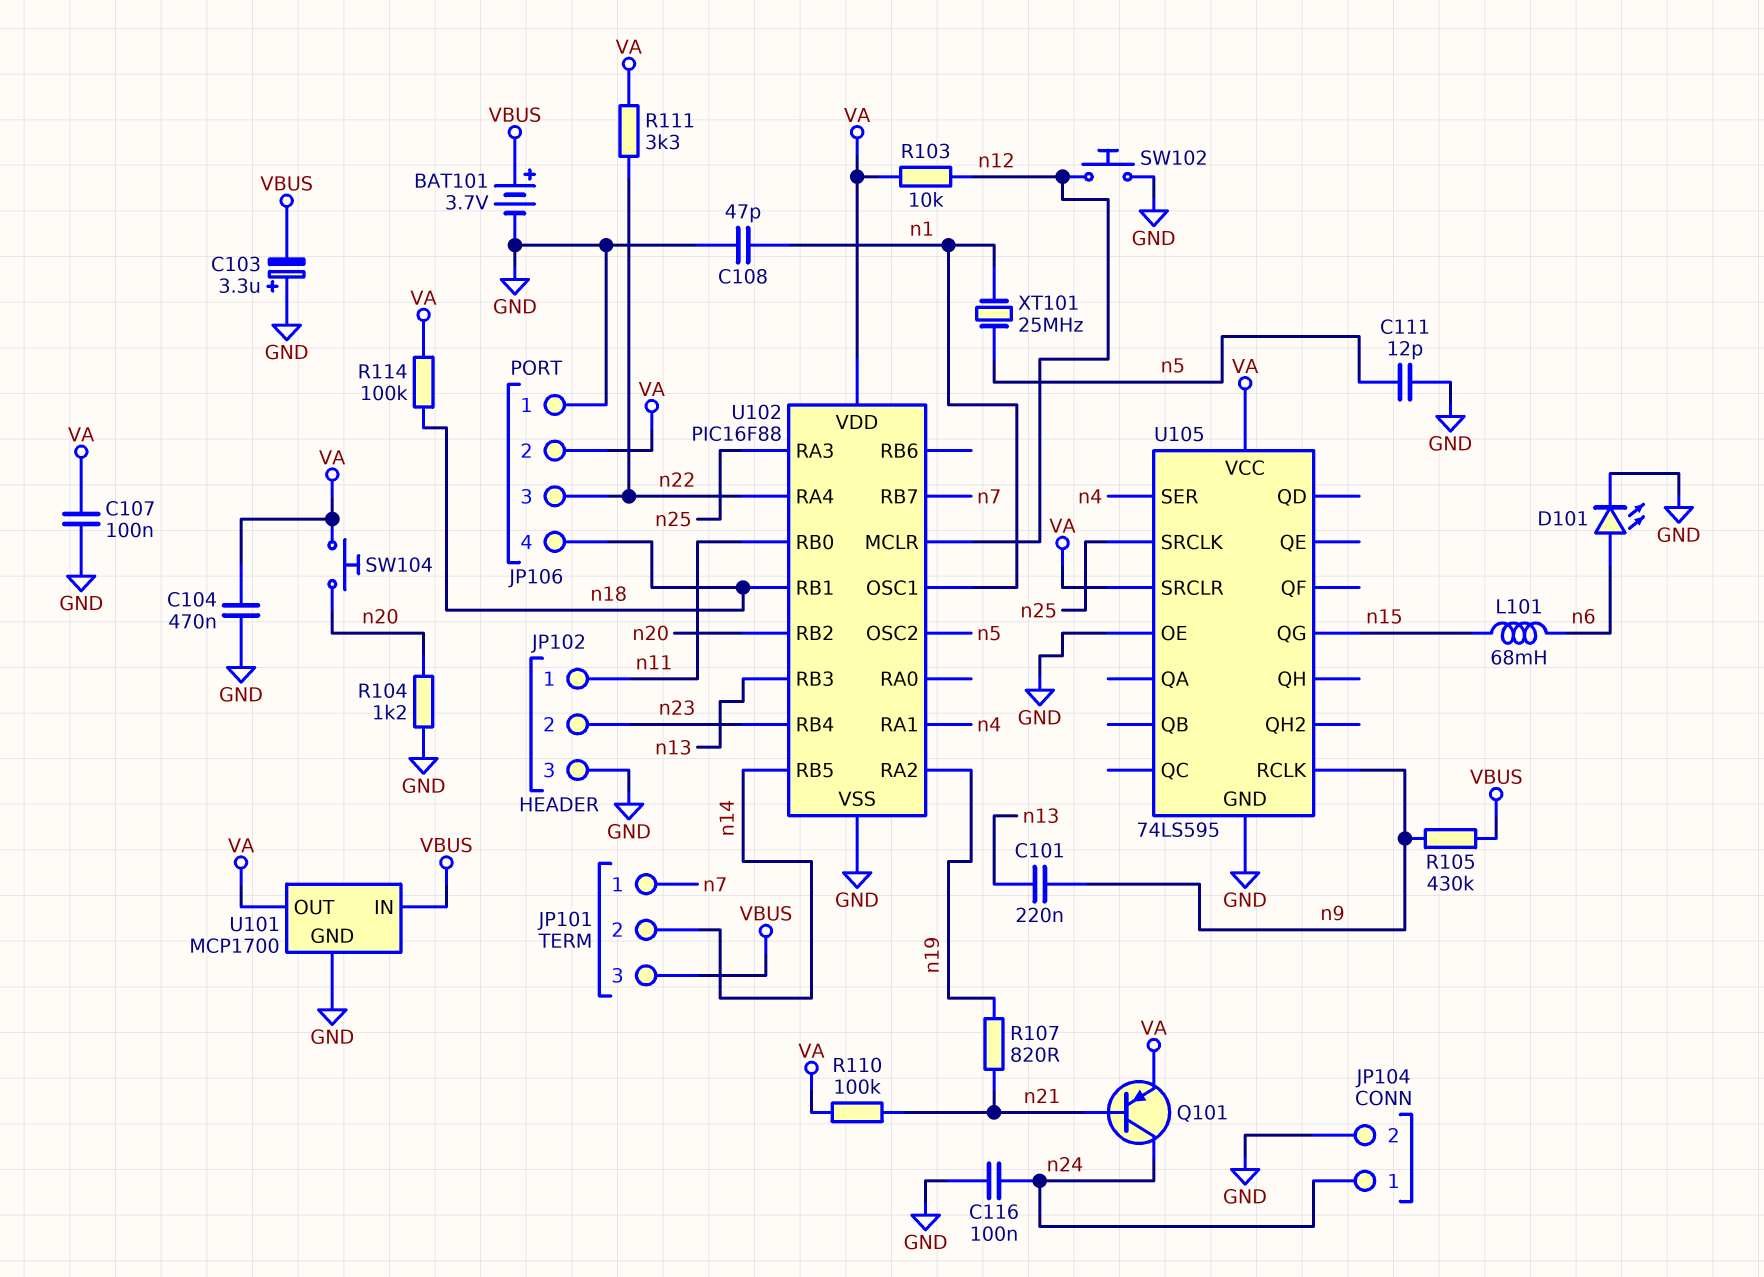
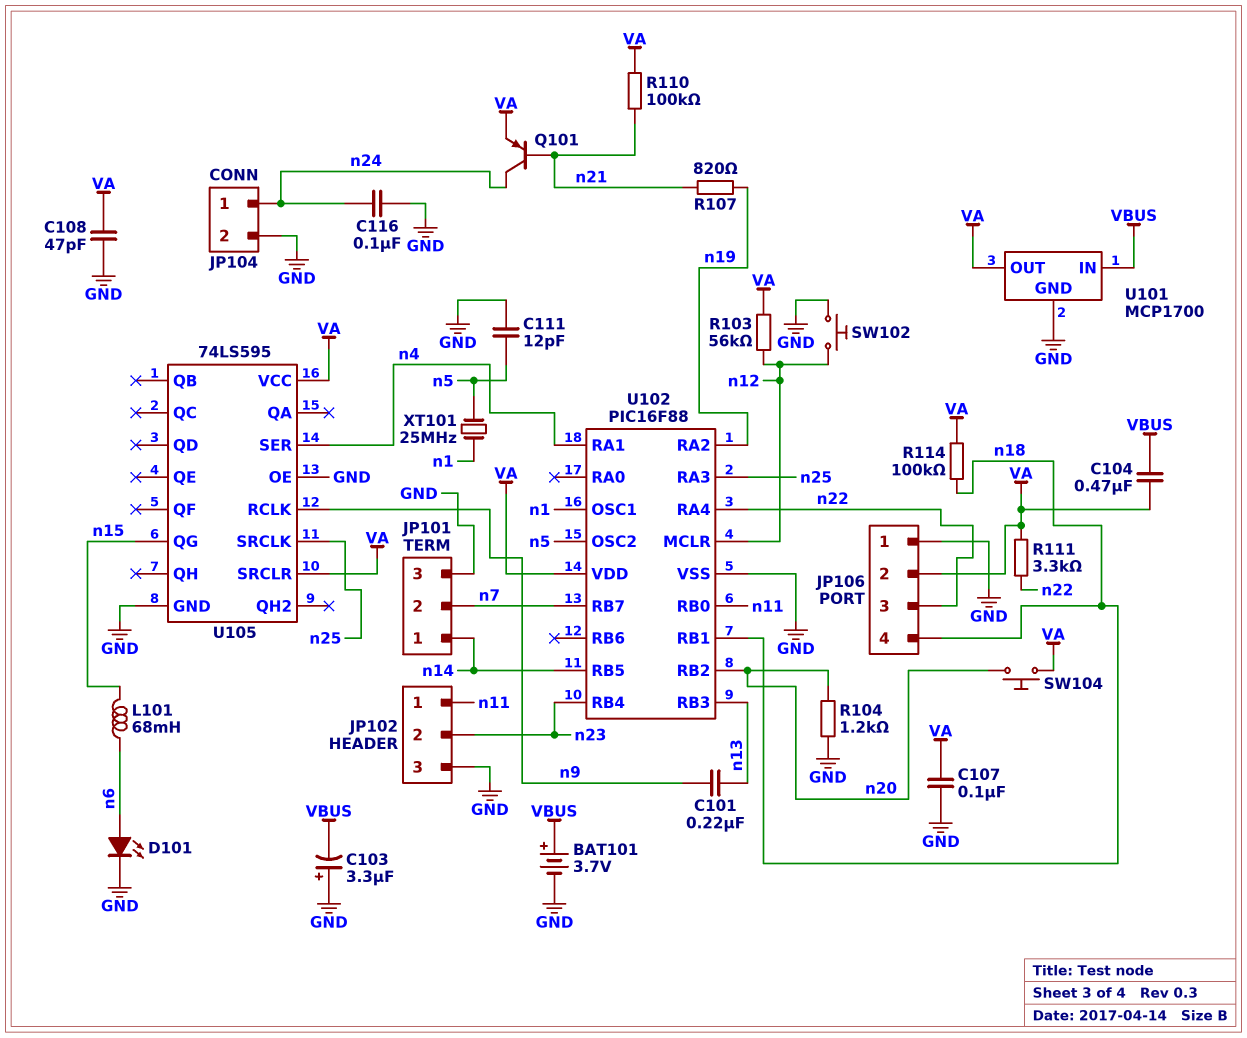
C104: 470nF (GND, VA) -> 470nF (VA, VBUS)
C108: 47pF (GND, n1) -> 47pF (GND, VA)
JP101 pin 1: n7 -> n14
JP101 pin 2: n14 -> n7
JP101 pin 3: VBUS -> GND
R103: 10k (VA, n12) -> 56k (VA, n12)
R105: 430k (VBUS, n9) -> none

